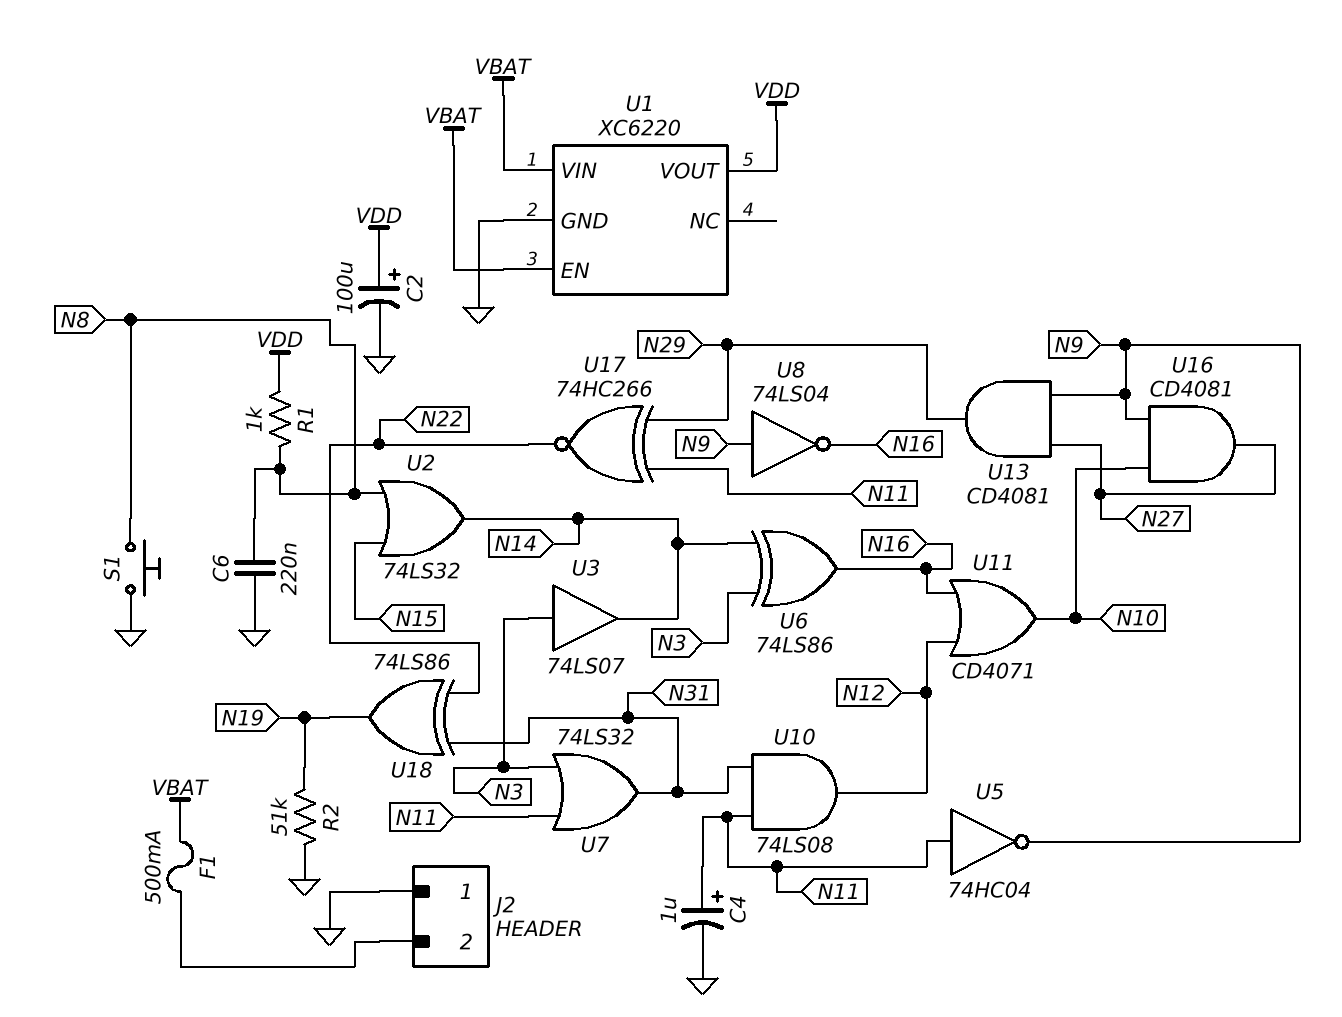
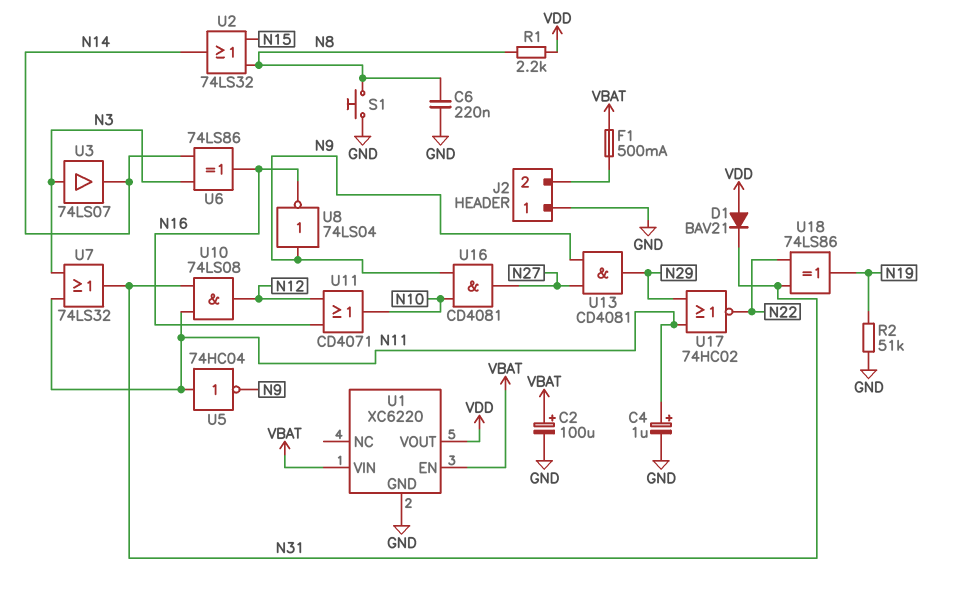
C2: 100uF (plus VDD, minus GND) -> 100uF (plus VBAT, minus GND)
D1: none -> diode BAV21 (A VDD, K N31)
R1: 1k (N8, VDD) -> 2.2k (N8, VDD)
U17: XNOR 74HC266 (in N11, in N29, out N22) -> NOR 74HC02 (in N11, in N29, out N22)

